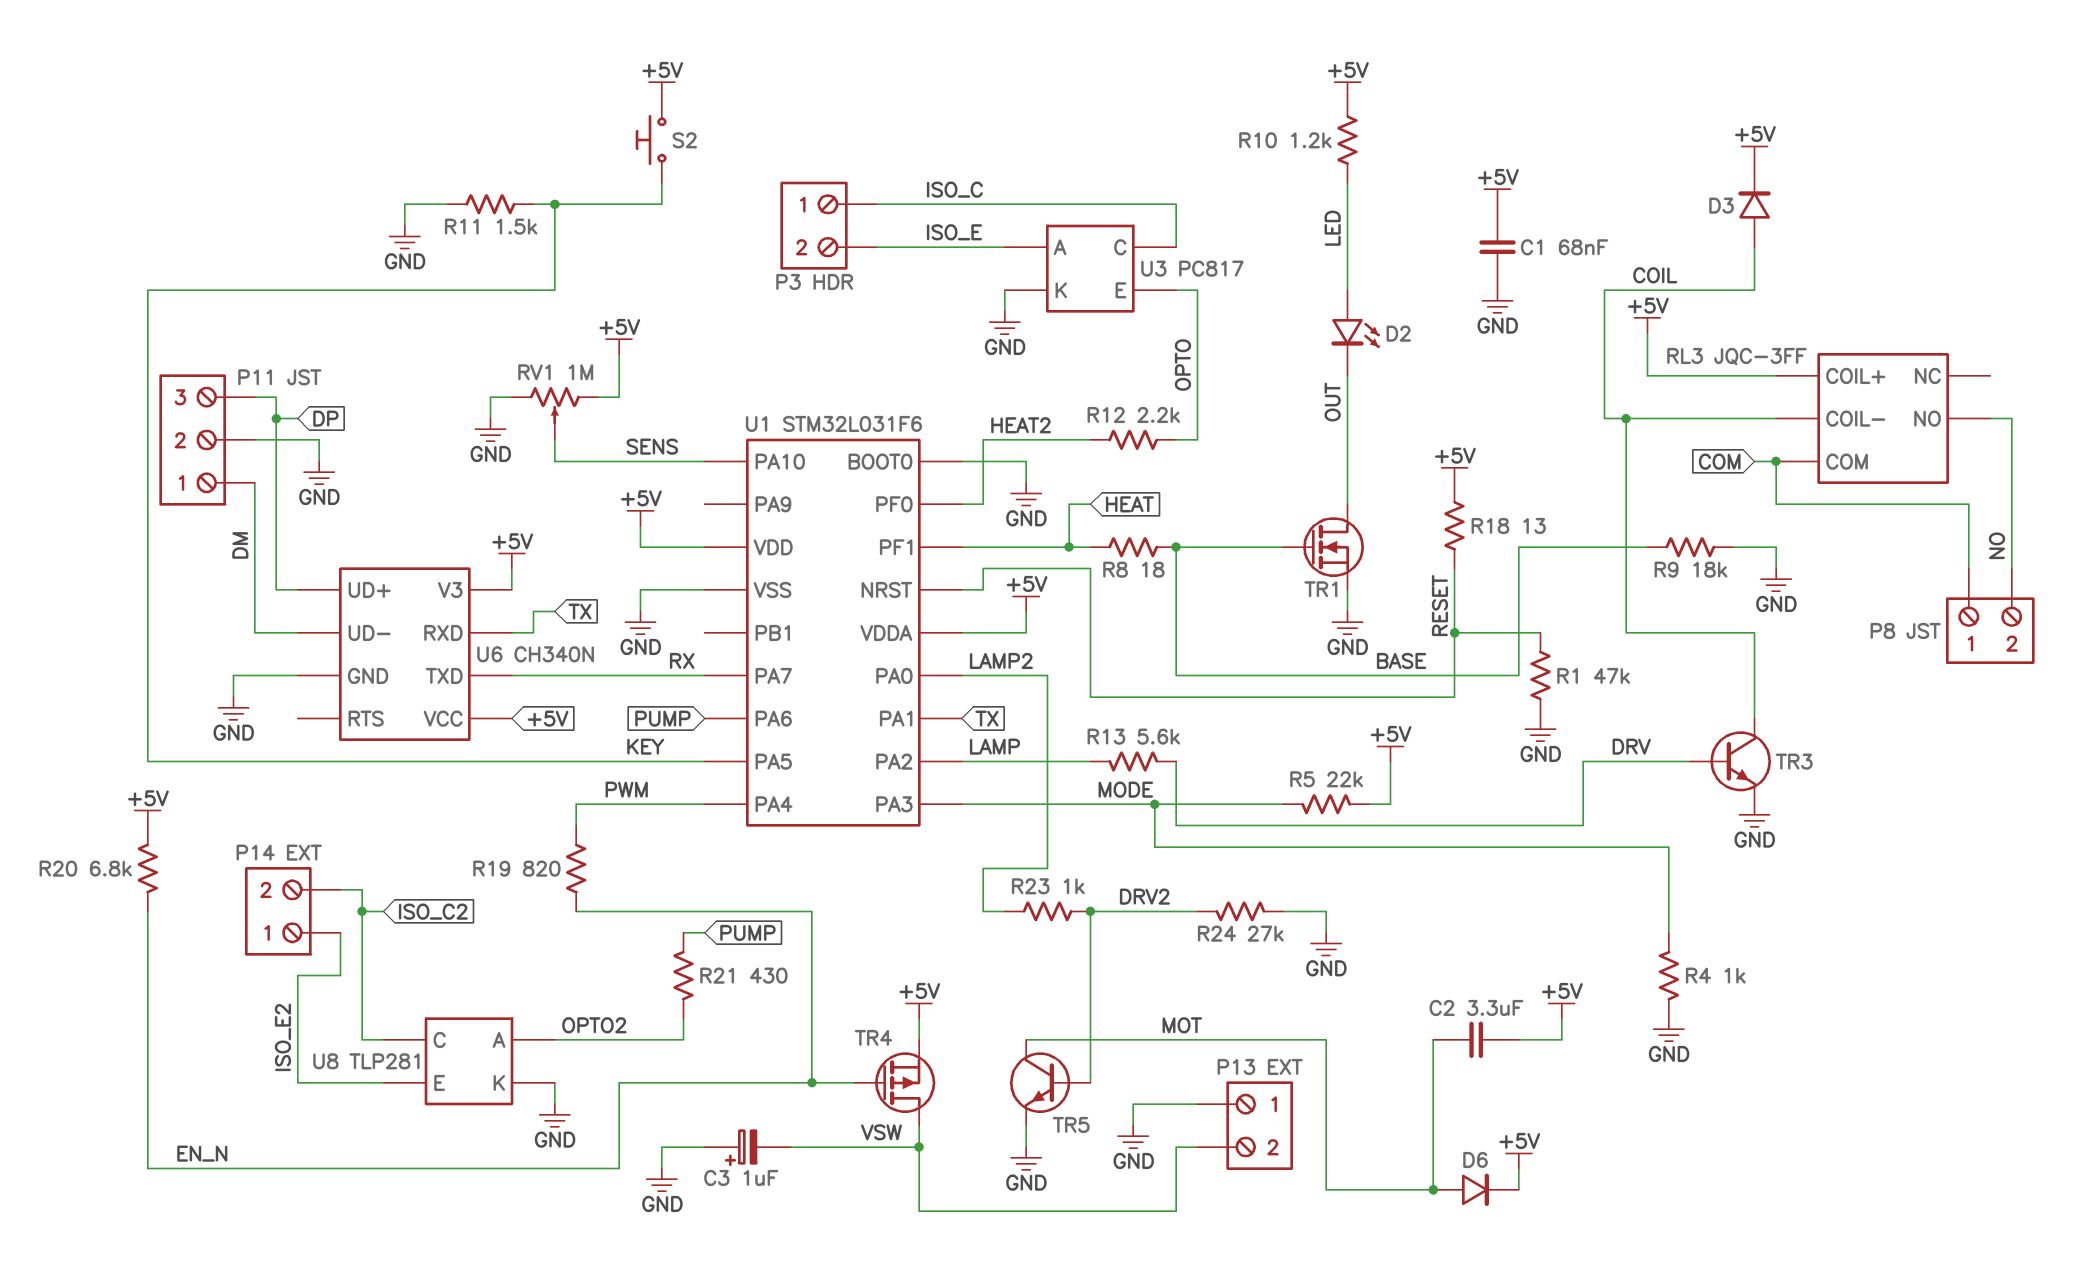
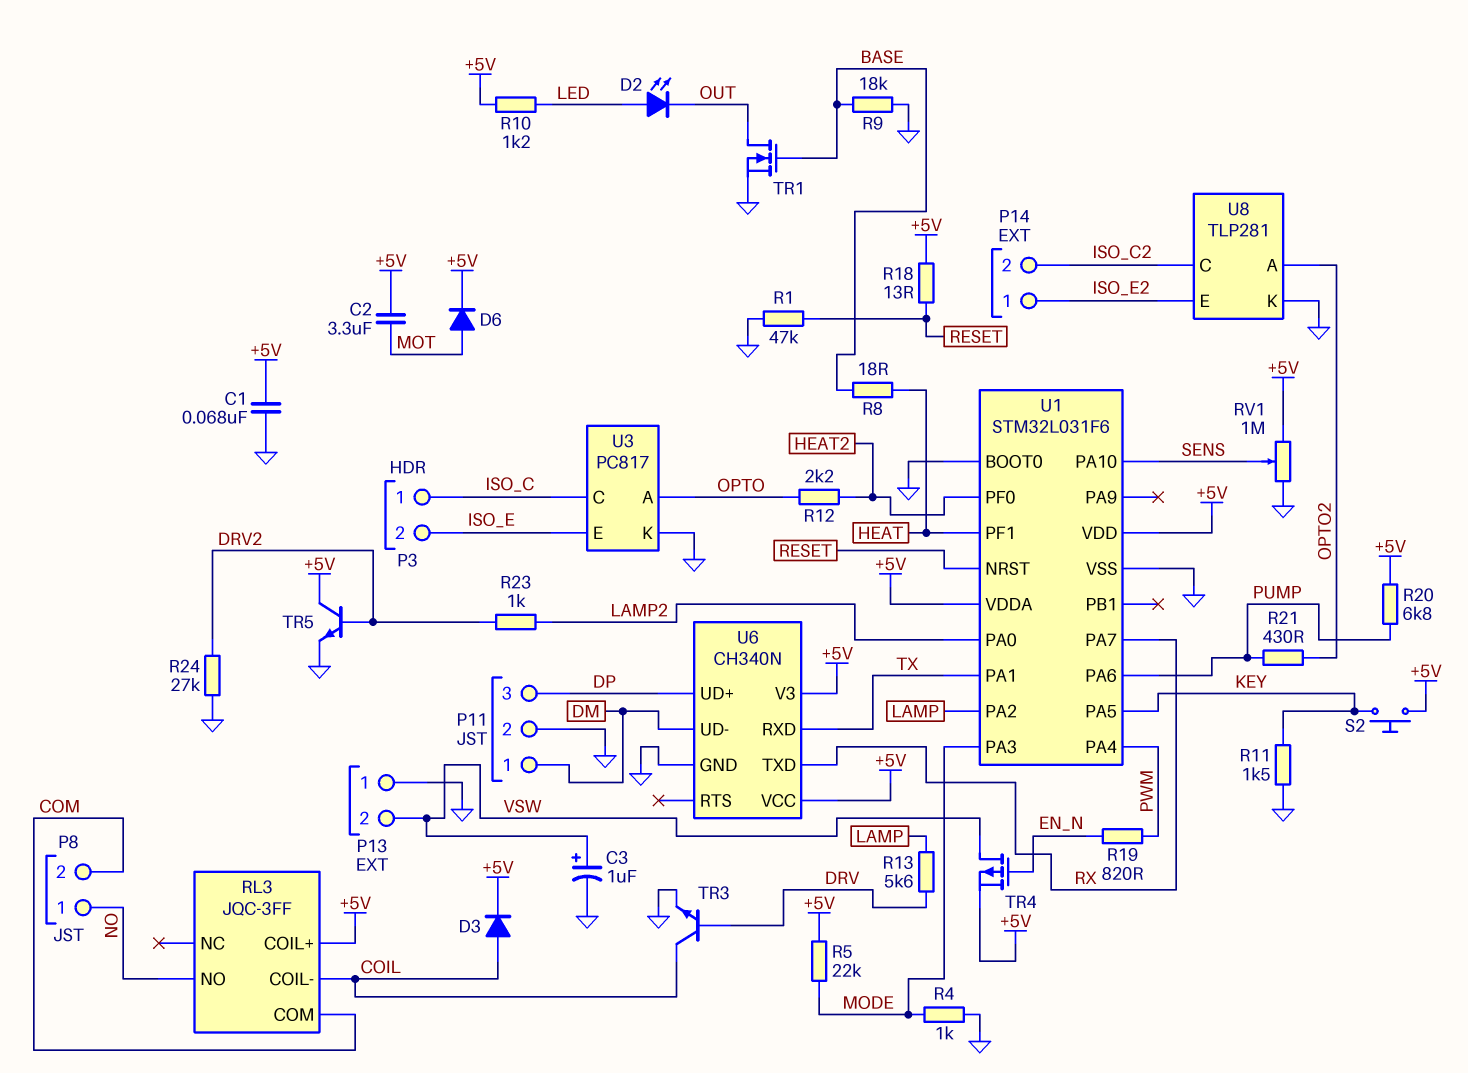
C3: 1uF (plus GND, minus VSW) -> 1uF (plus VSW, minus GND)
P8 pin 1: COM -> NO
P8 pin 2: NO -> COM
R20: 6.8k (+5V, EN_N) -> 6.8k (+5V, PUMP)
TR5: NPN (B DRV2, C MOT, E GND) -> NPN (B DRV2, C +5V, E GND)
U3 pin A: ISO_E -> OPTO
U3 pin E: OPTO -> ISO_E

